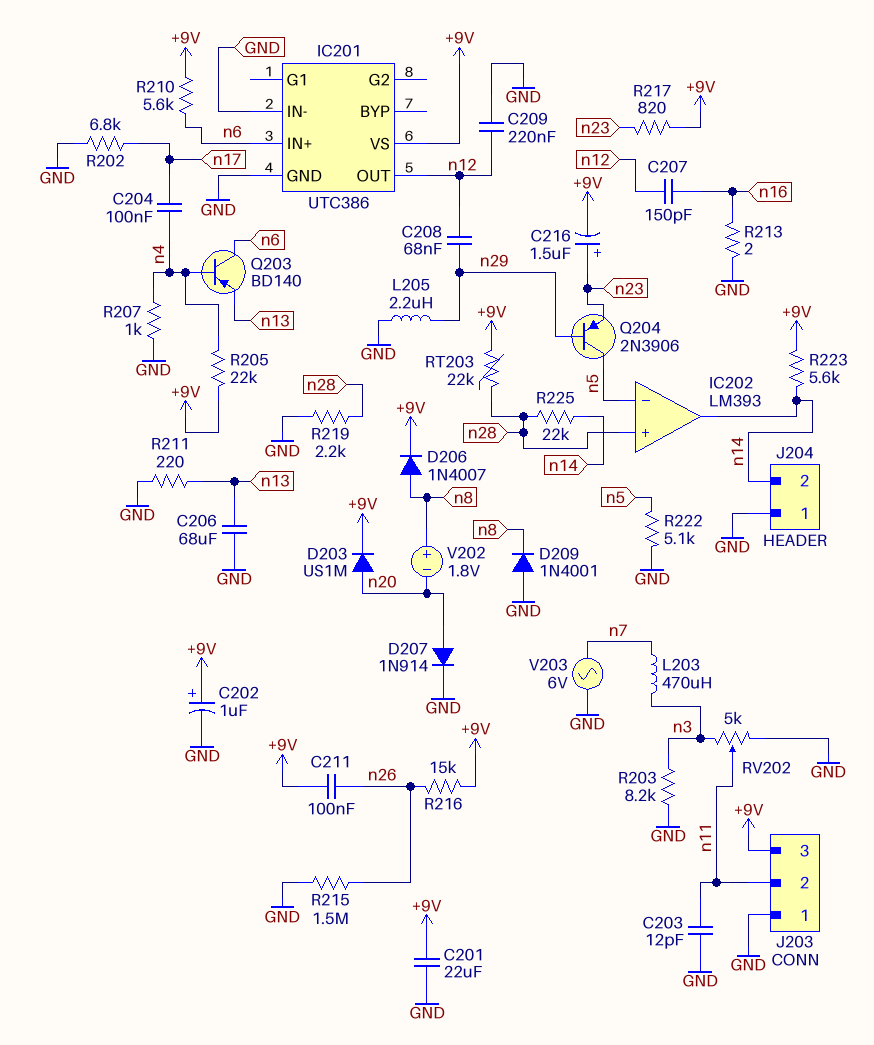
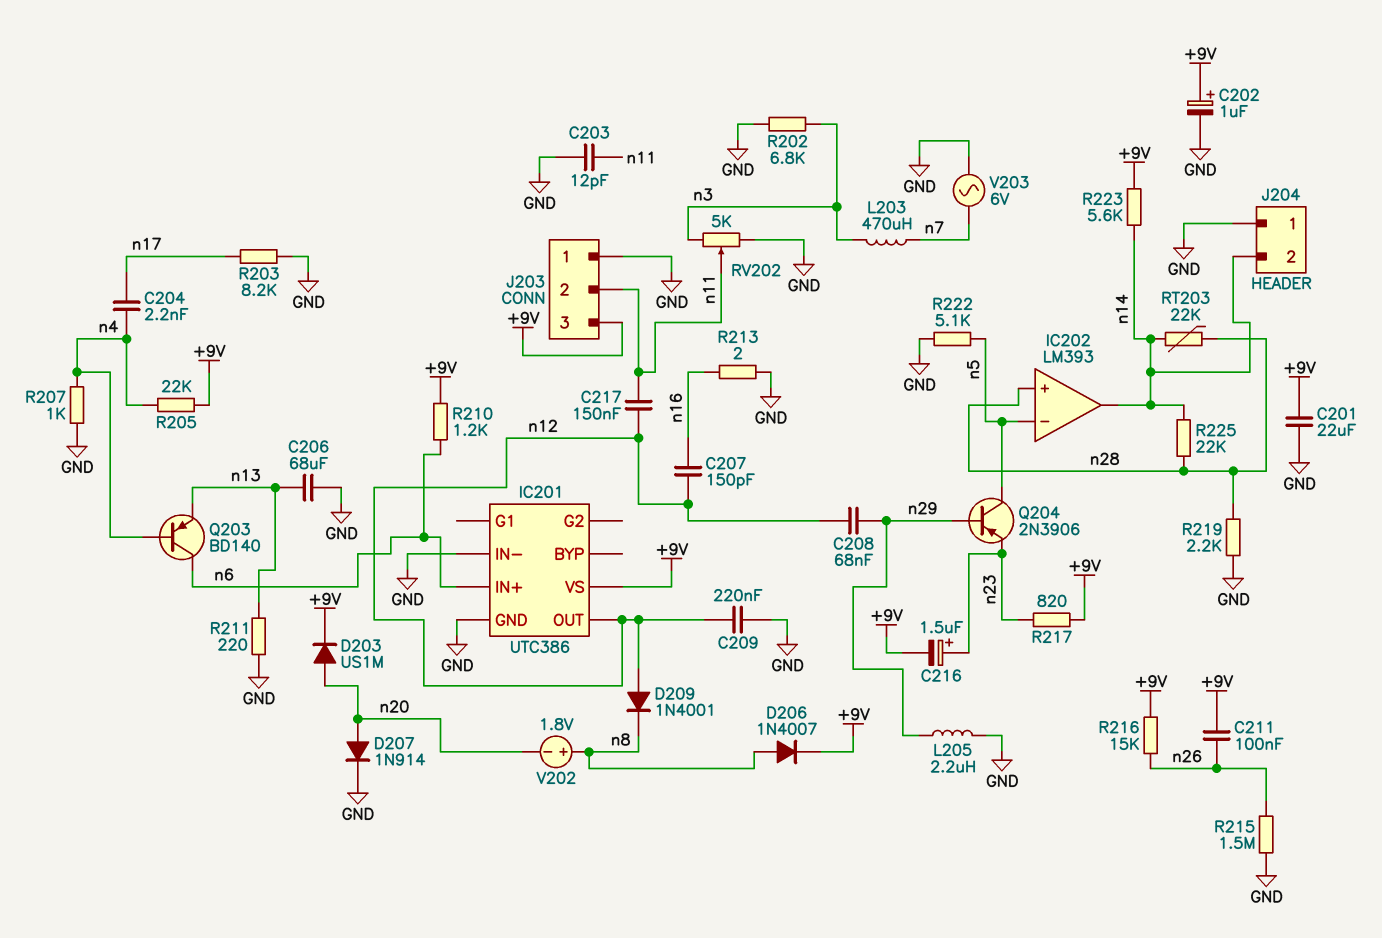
C204: 100nF (n4, n17) -> 2.2nF (n4, n17)
C217: none -> 150nF (n11, n12)
D209: diode 1N4001 (A GND, K n8) -> diode 1N4001 (A n12, K n8)
R202: 6.8k (GND, n17) -> 6.8k (GND, n3)
R203: 8.2k (GND, n3) -> 8.2k (GND, n17)
R210: 5.6k (+9V, n6) -> 1.2k (+9V, n6)
RT203: 22k (+9V, n28) -> 22k (n14, n28)

